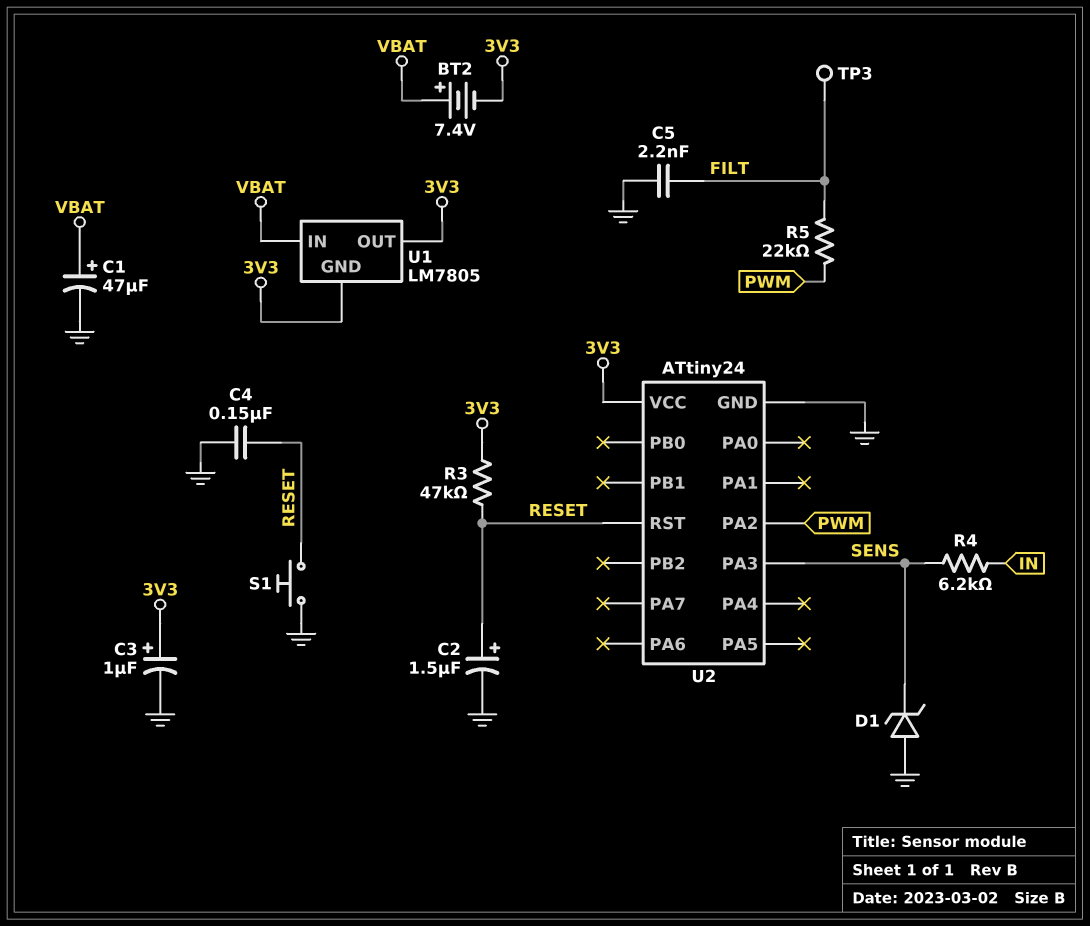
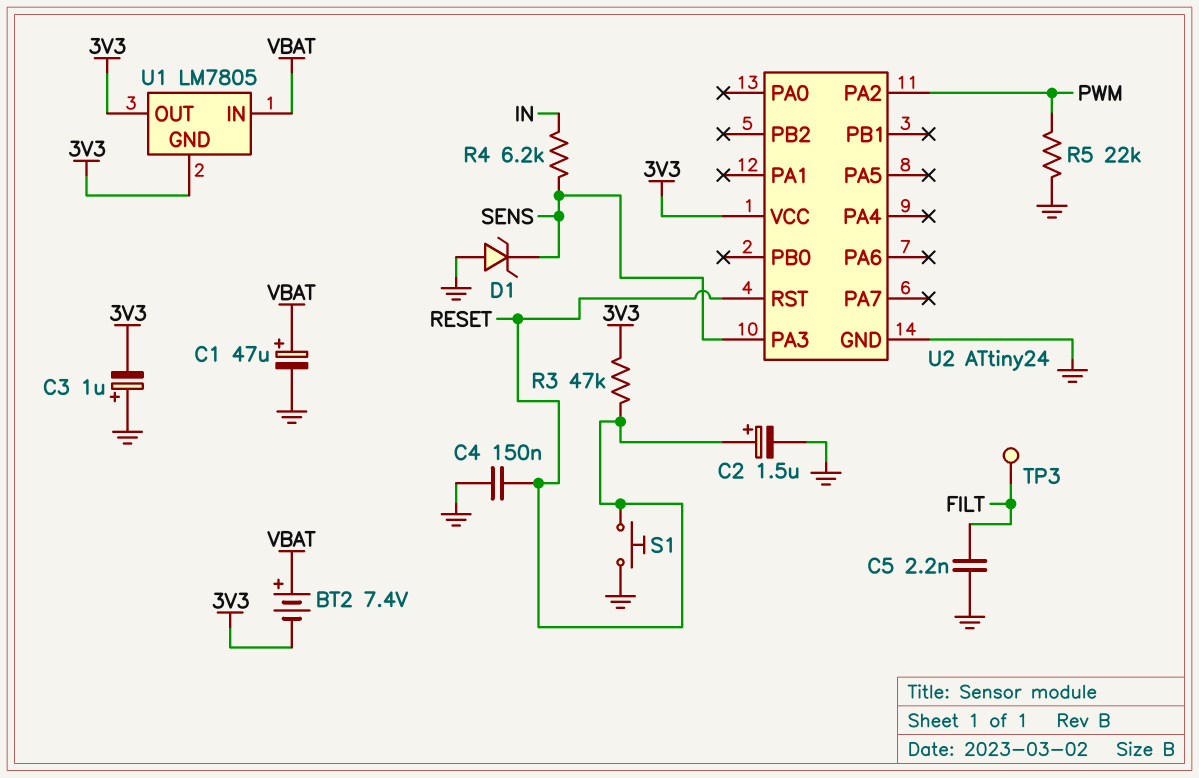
C3: 1uF (plus 3V3, minus GND) -> 1uF (plus GND, minus 3V3)
R5: 22k (FILT, PWM) -> 22k (GND, PWM)

